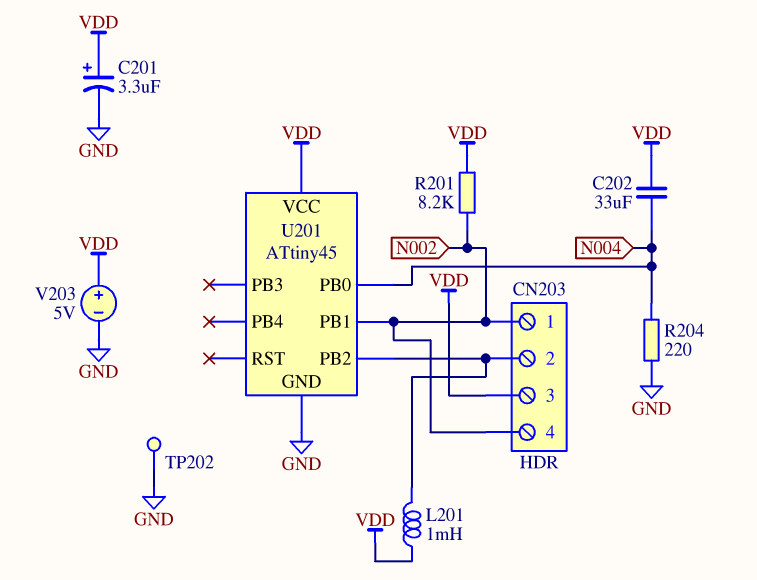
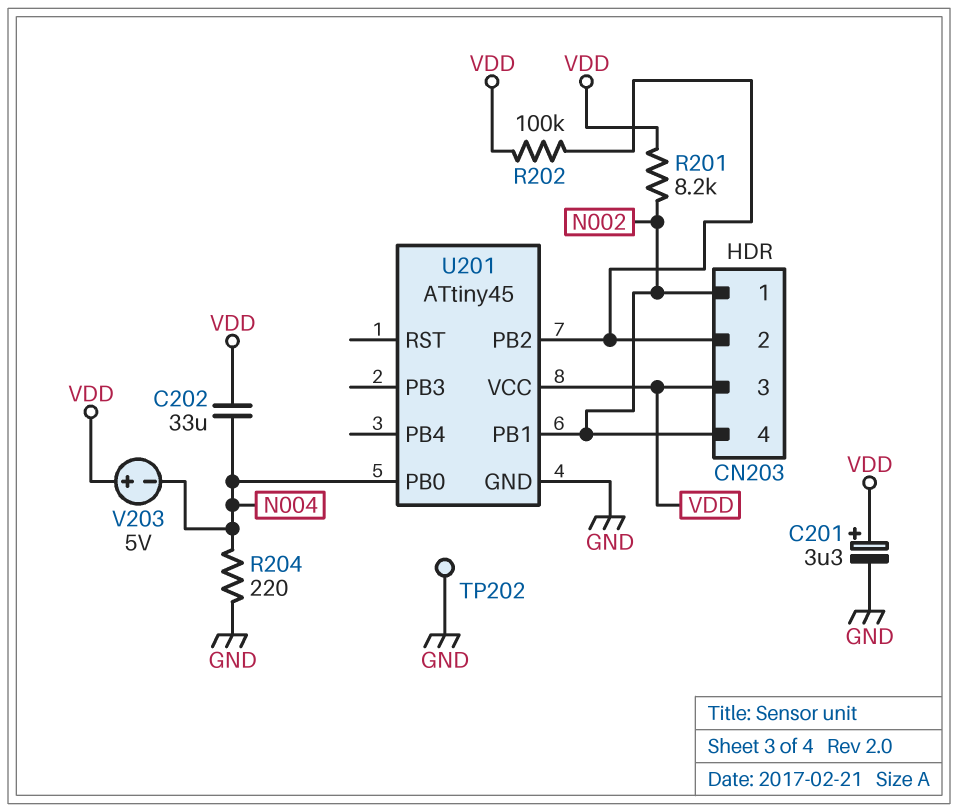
L201: 1mH (CN203/2, VDD) -> none
R202: none -> 100k (CN203/2, VDD)
V203: 5V (plus VDD, minus GND) -> 5V (plus VDD, minus N004)

